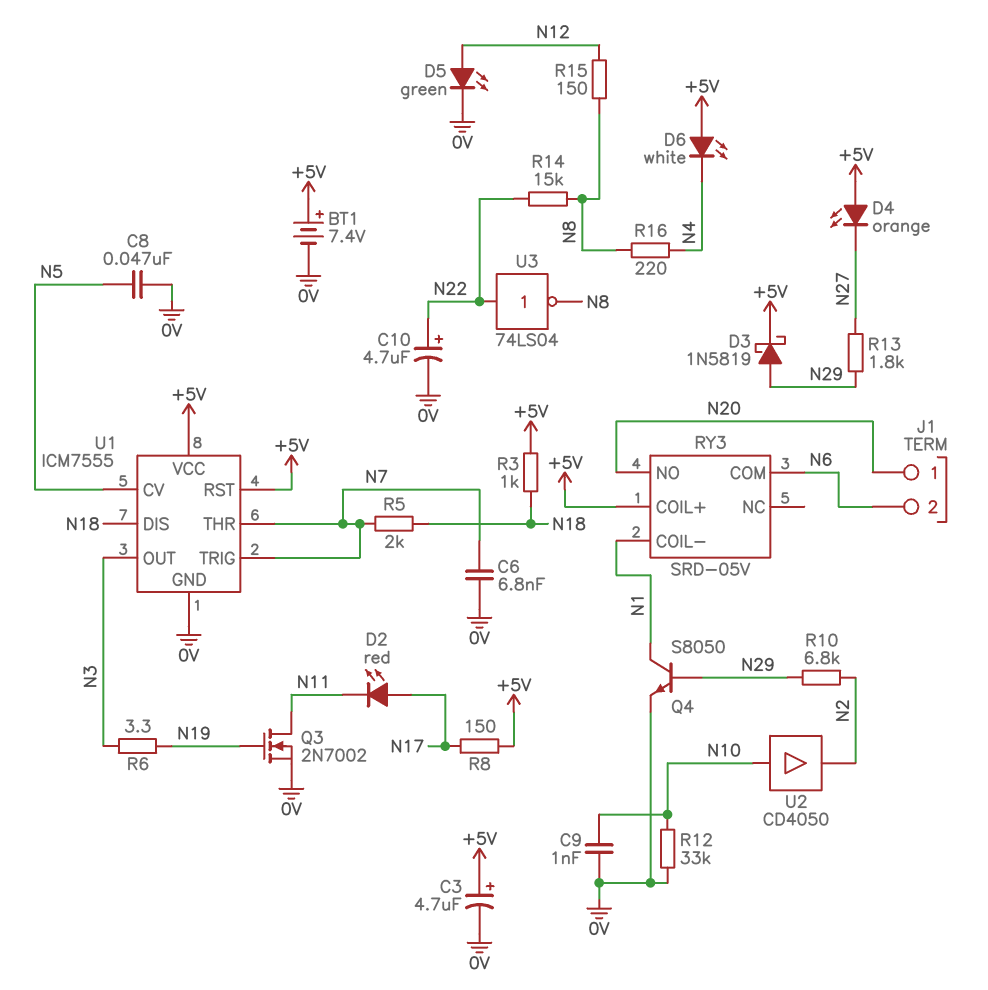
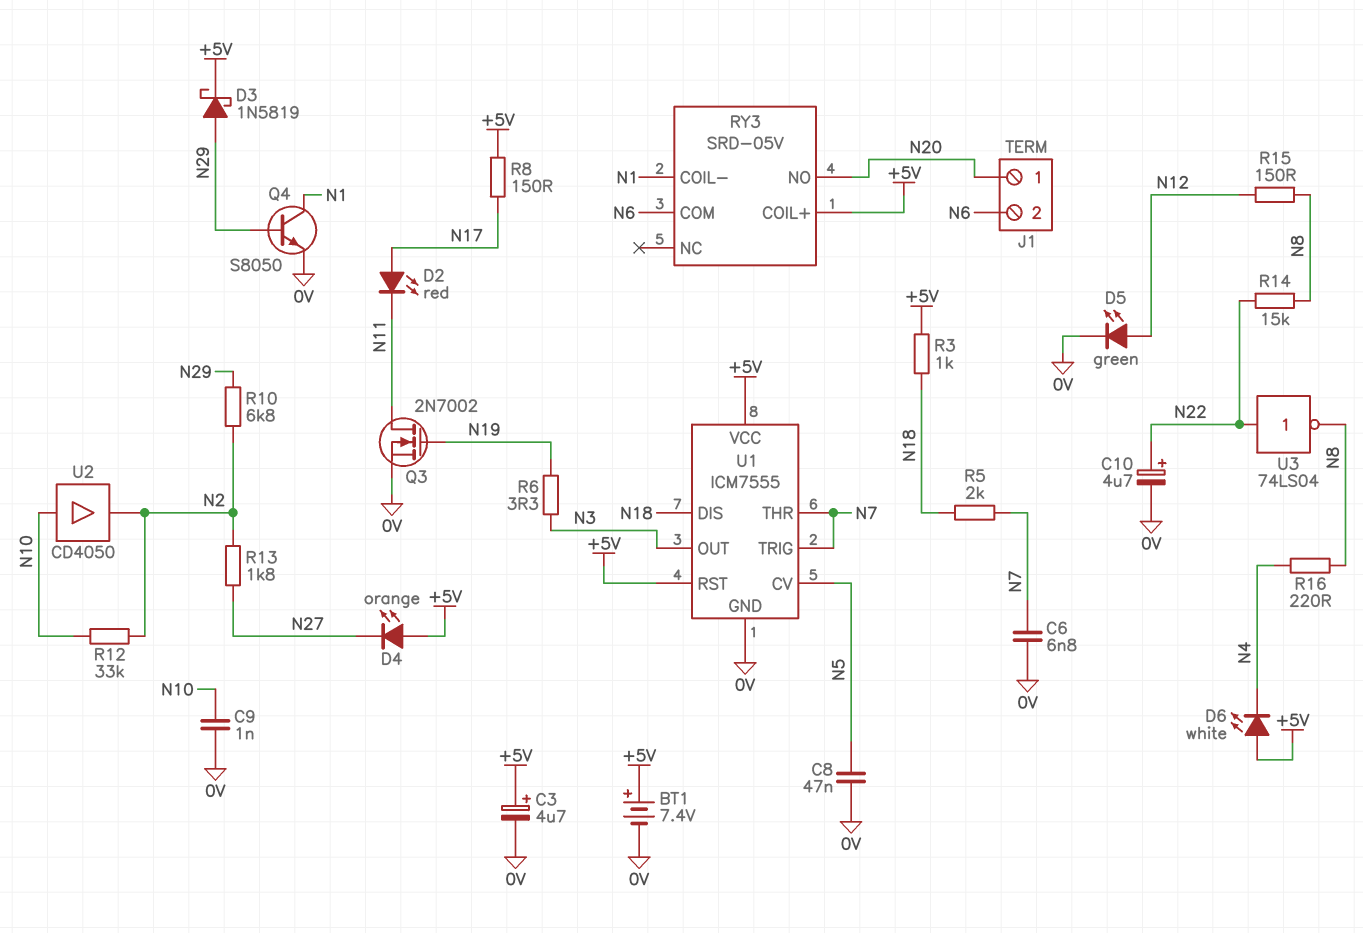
R12: 33k (0V, N10) -> 33k (N2, N10)
R13: 1.8k (N27, N29) -> 1.8k (N2, N27)

